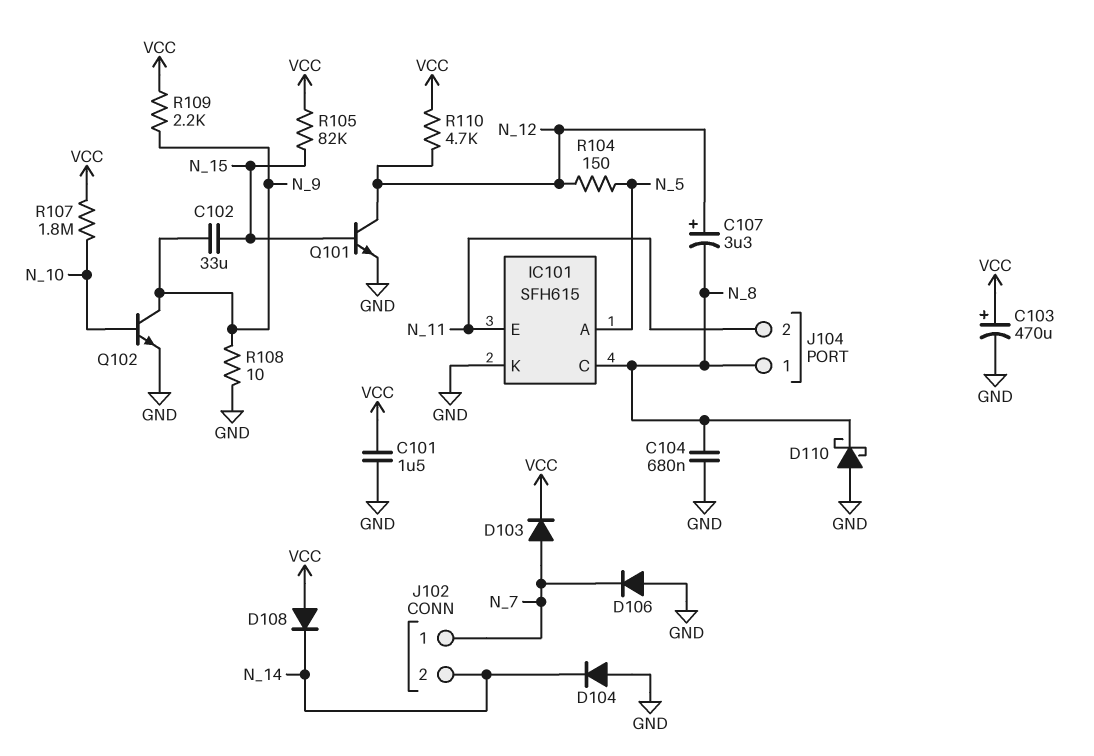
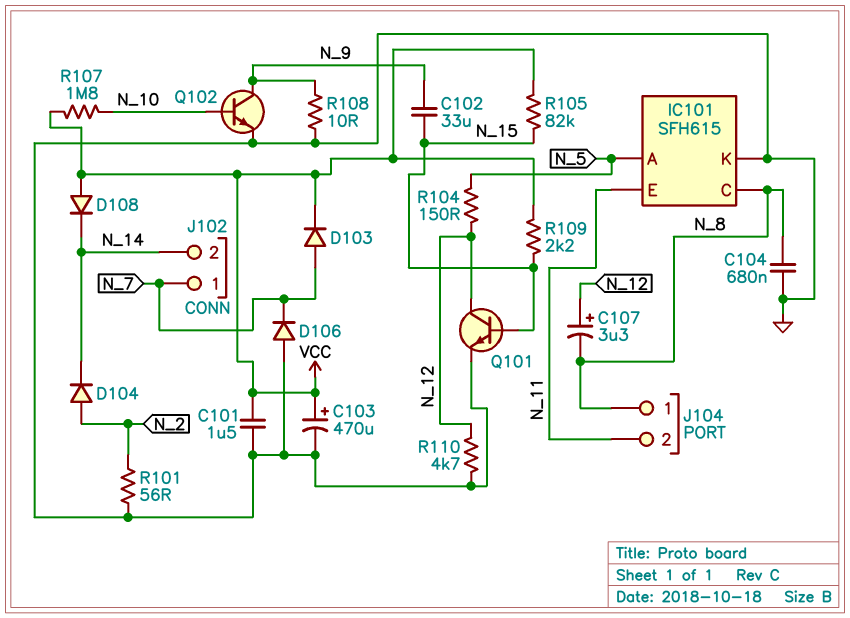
D104: diode (A GND, K N_14) -> diode (A N_2, K N_14)
D110: schottky (A GND, K N_8) -> none
R101: none -> 56 (GND, N_2)
R109: 2.2k (N_9, VCC) -> 2.2k (N_15, VCC)
R110: 4.7k (N_12, VCC) -> 4.7k (GND, N_12)

